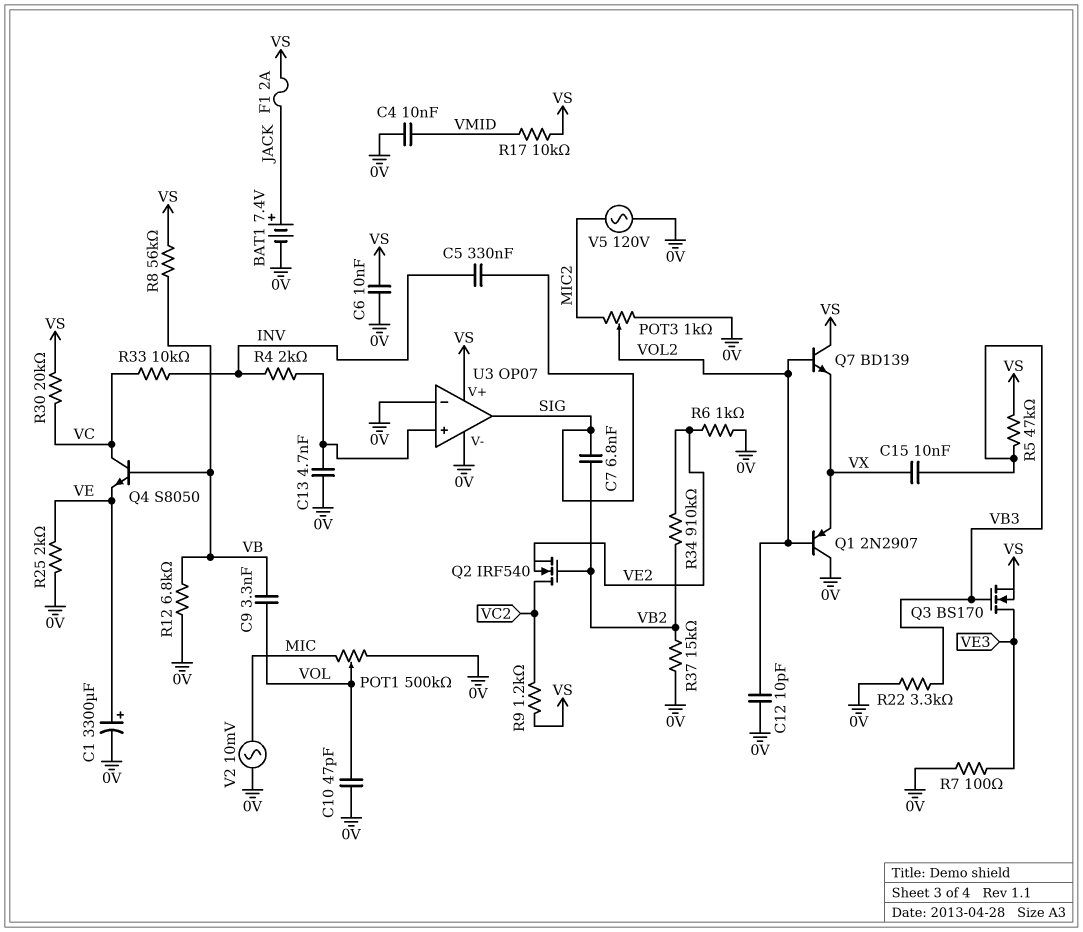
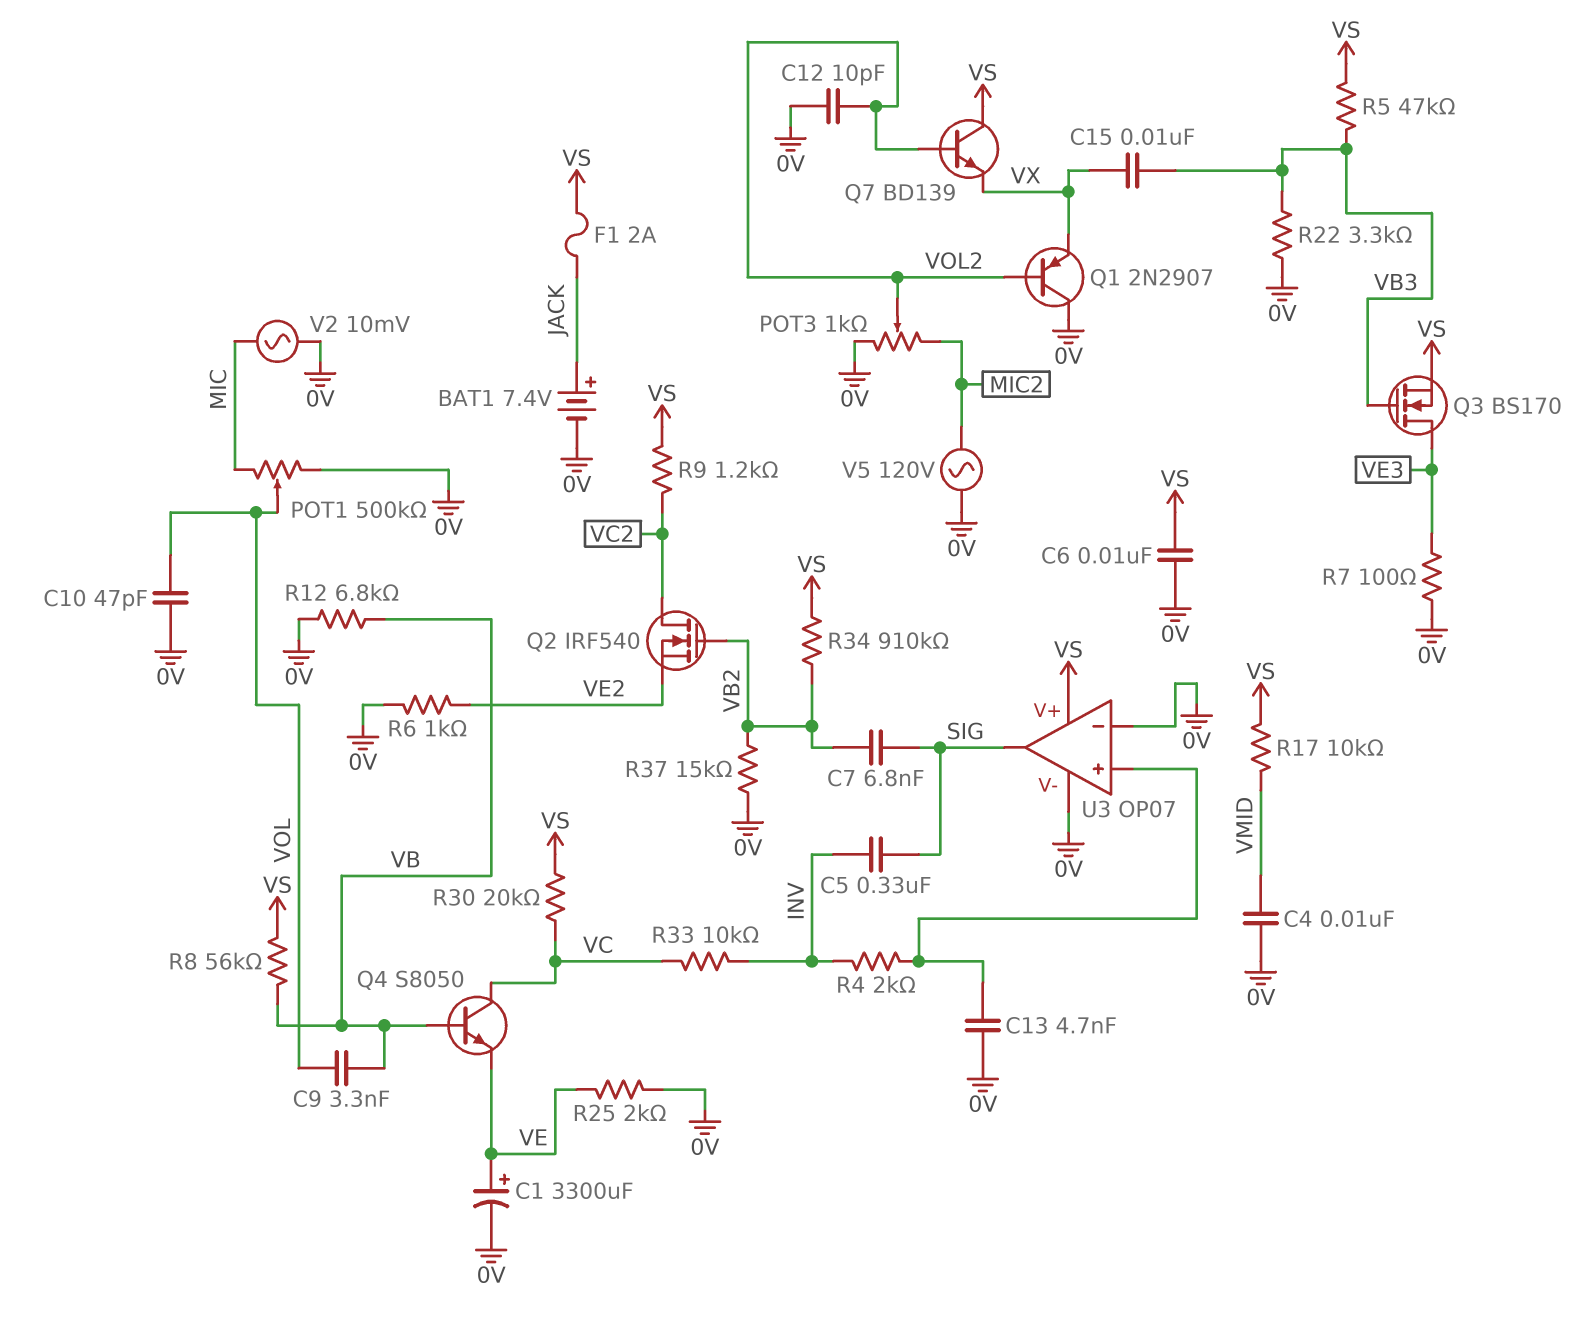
R34: 910k (VB2, VE2) -> 910k (VB2, VS)

